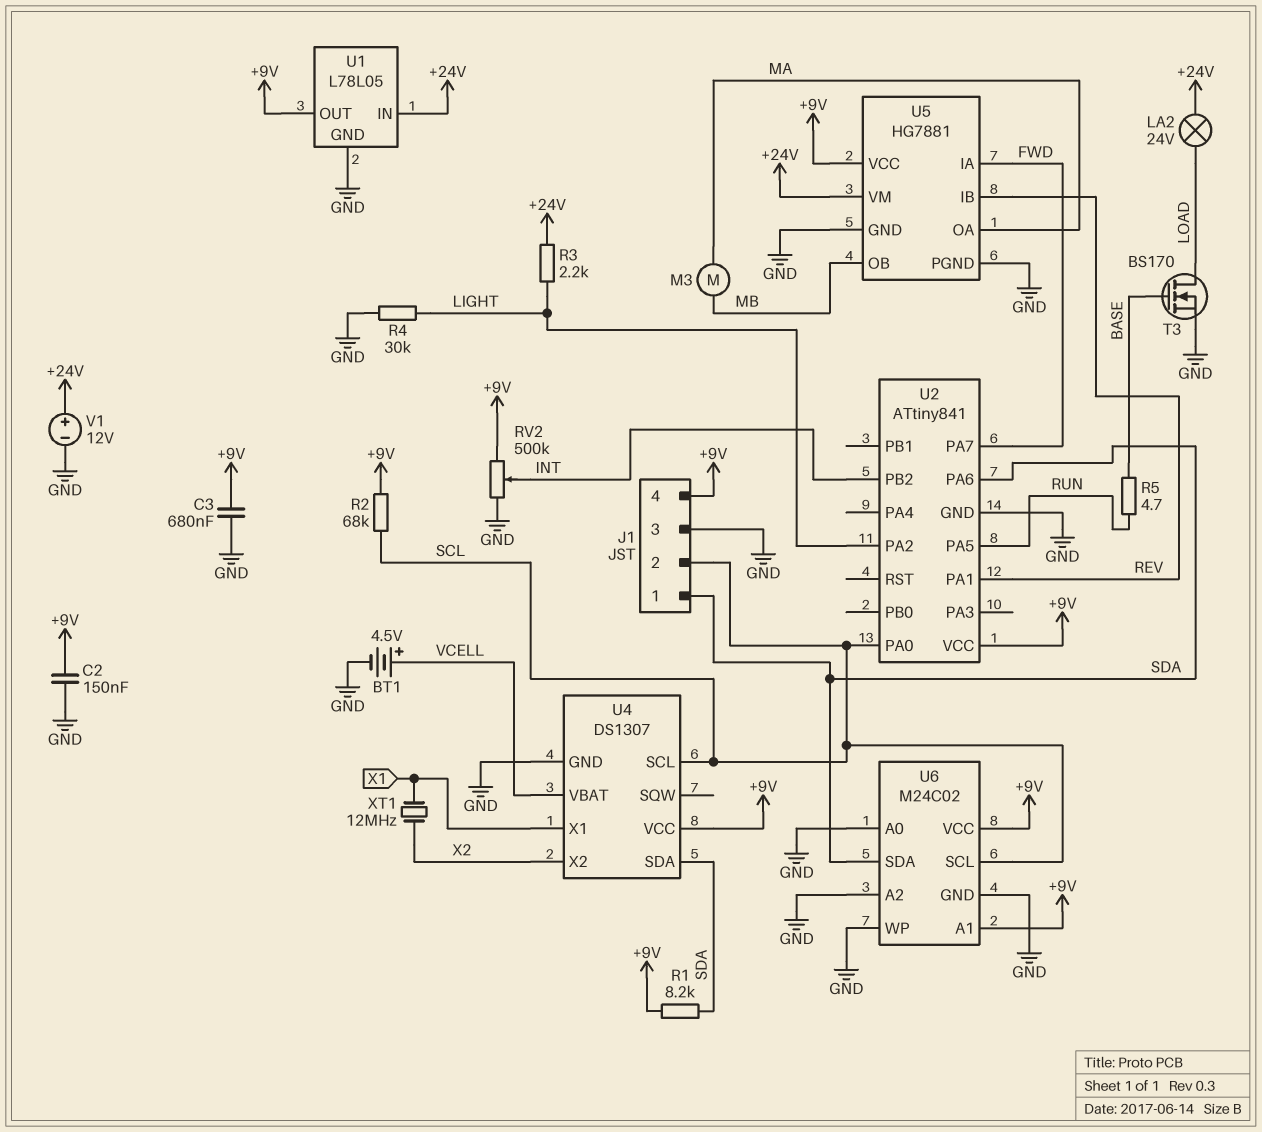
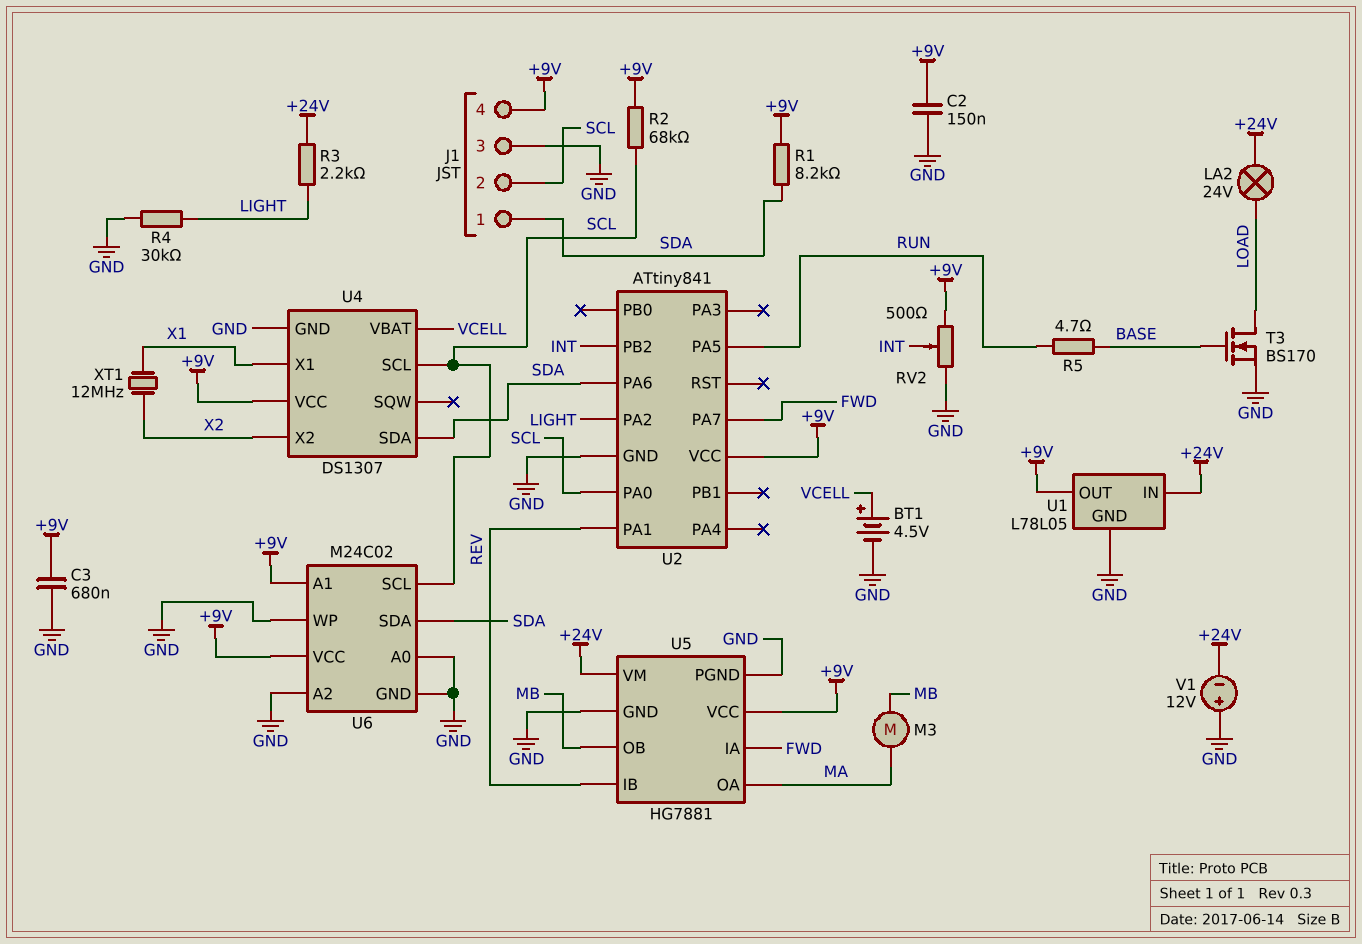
RV2: 500k (+9V, GND, wiper INT) -> 500 (+9V, GND, wiper INT)
V1: 12V (plus +24V, minus GND) -> 12V (plus GND, minus +24V)

